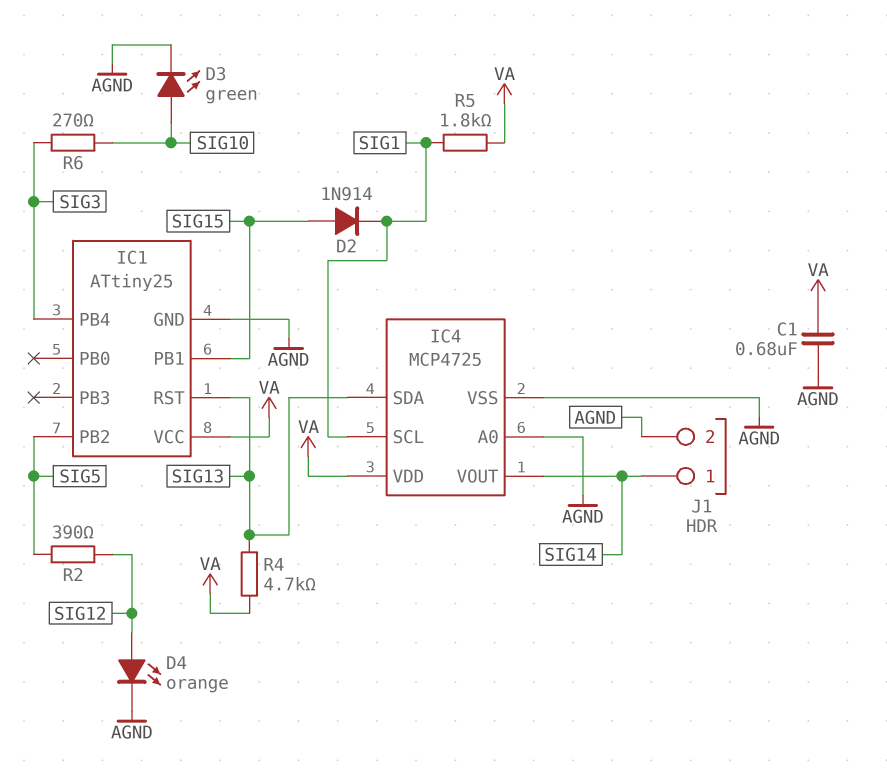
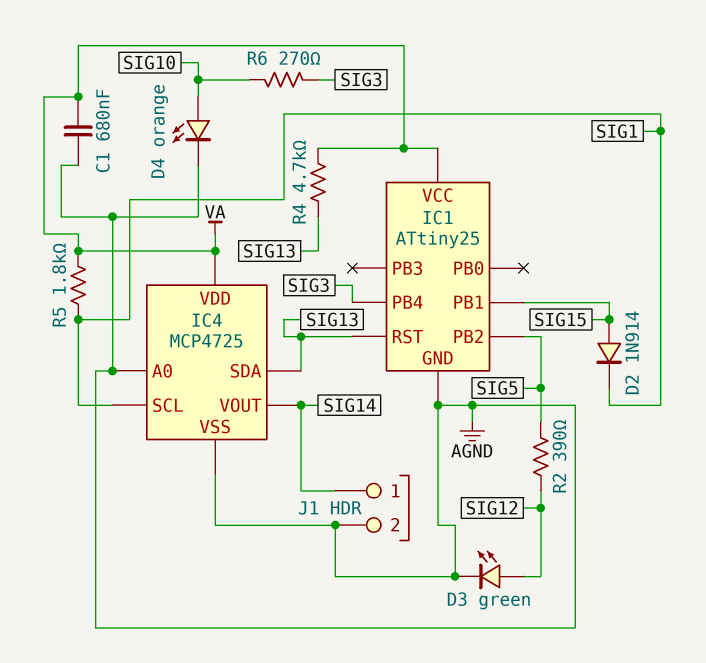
D3: LED green (A SIG10, K AGND) -> LED green (A SIG12, K AGND)
D4: LED orange (A SIG12, K AGND) -> LED orange (A SIG10, K AGND)

